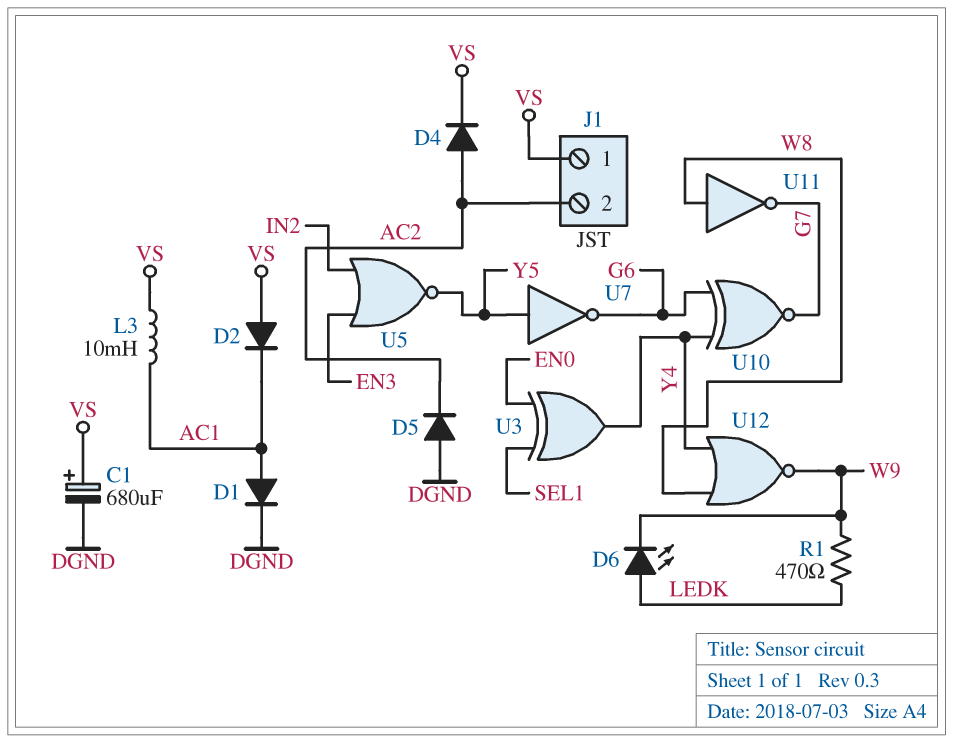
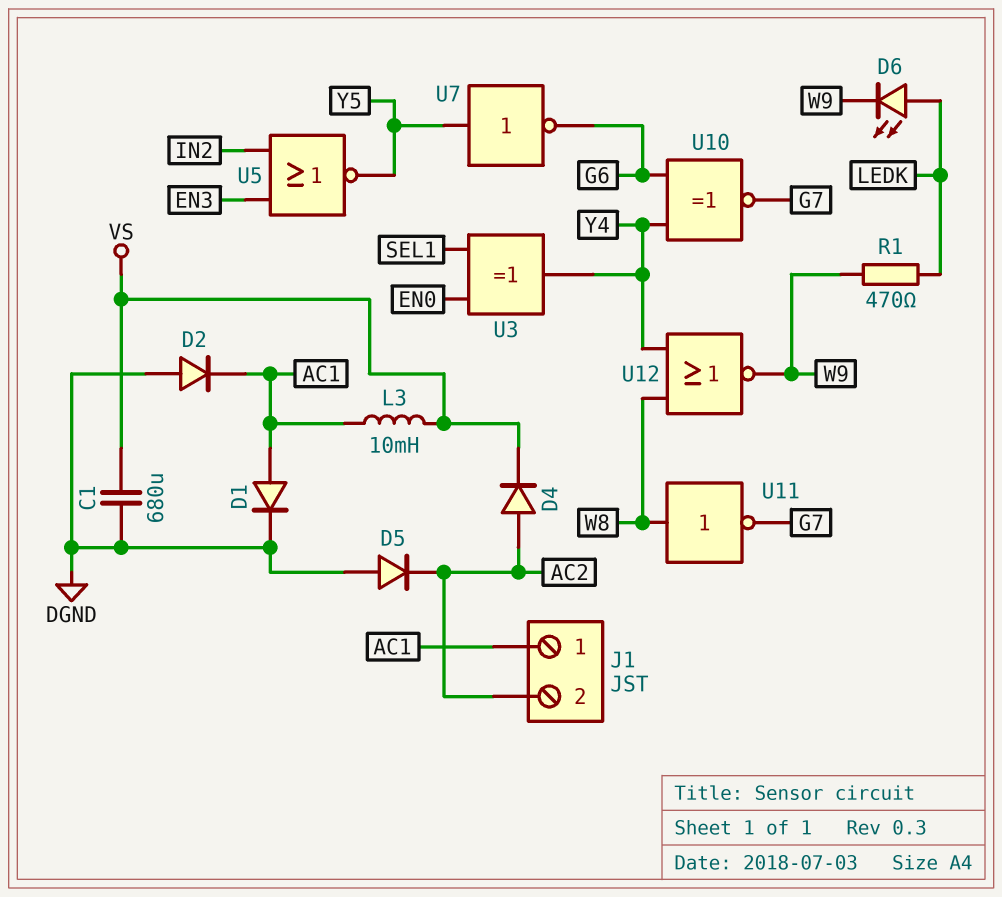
C1: 680uF (plus VS, minus DGND) -> 680uF (DGND, VS)
D2: diode (A VS, K AC1) -> diode (A DGND, K AC1)
J1 pin 1: VS -> AC1

